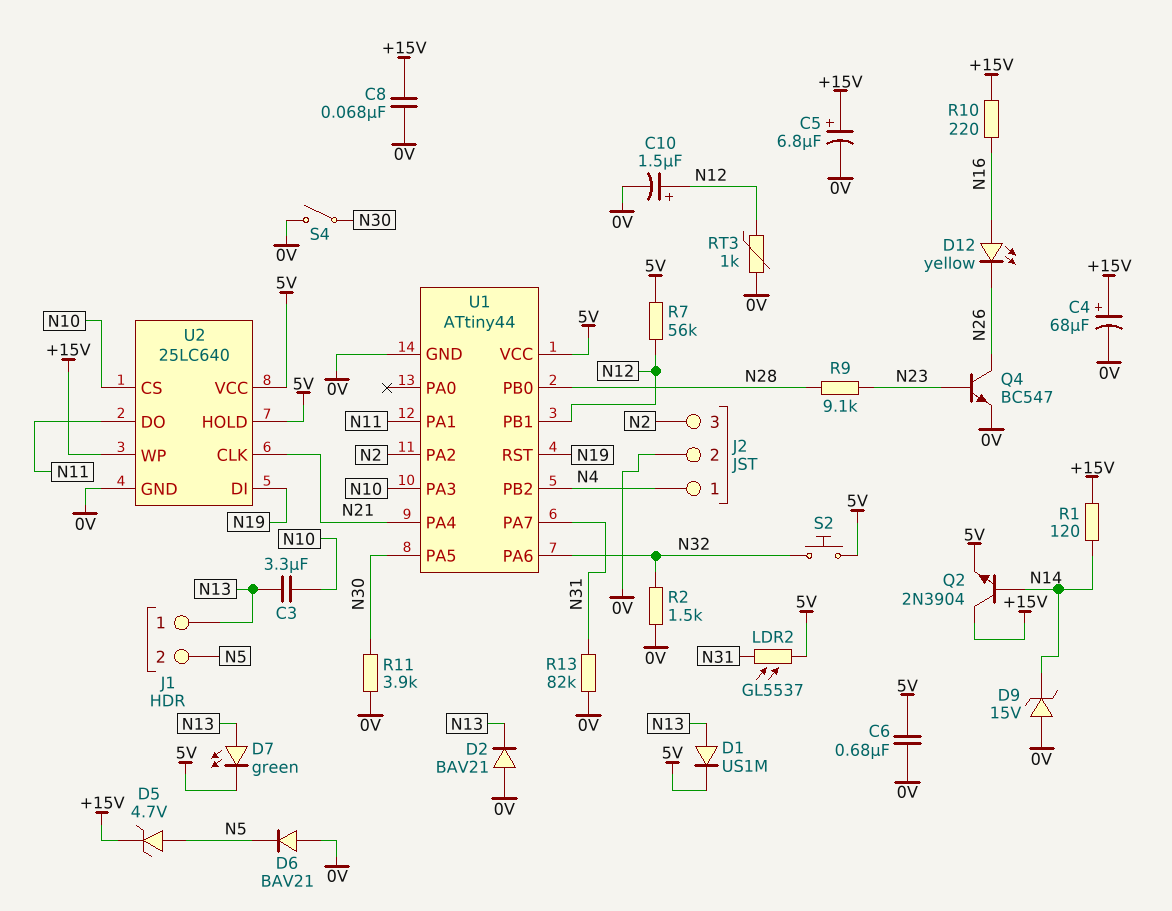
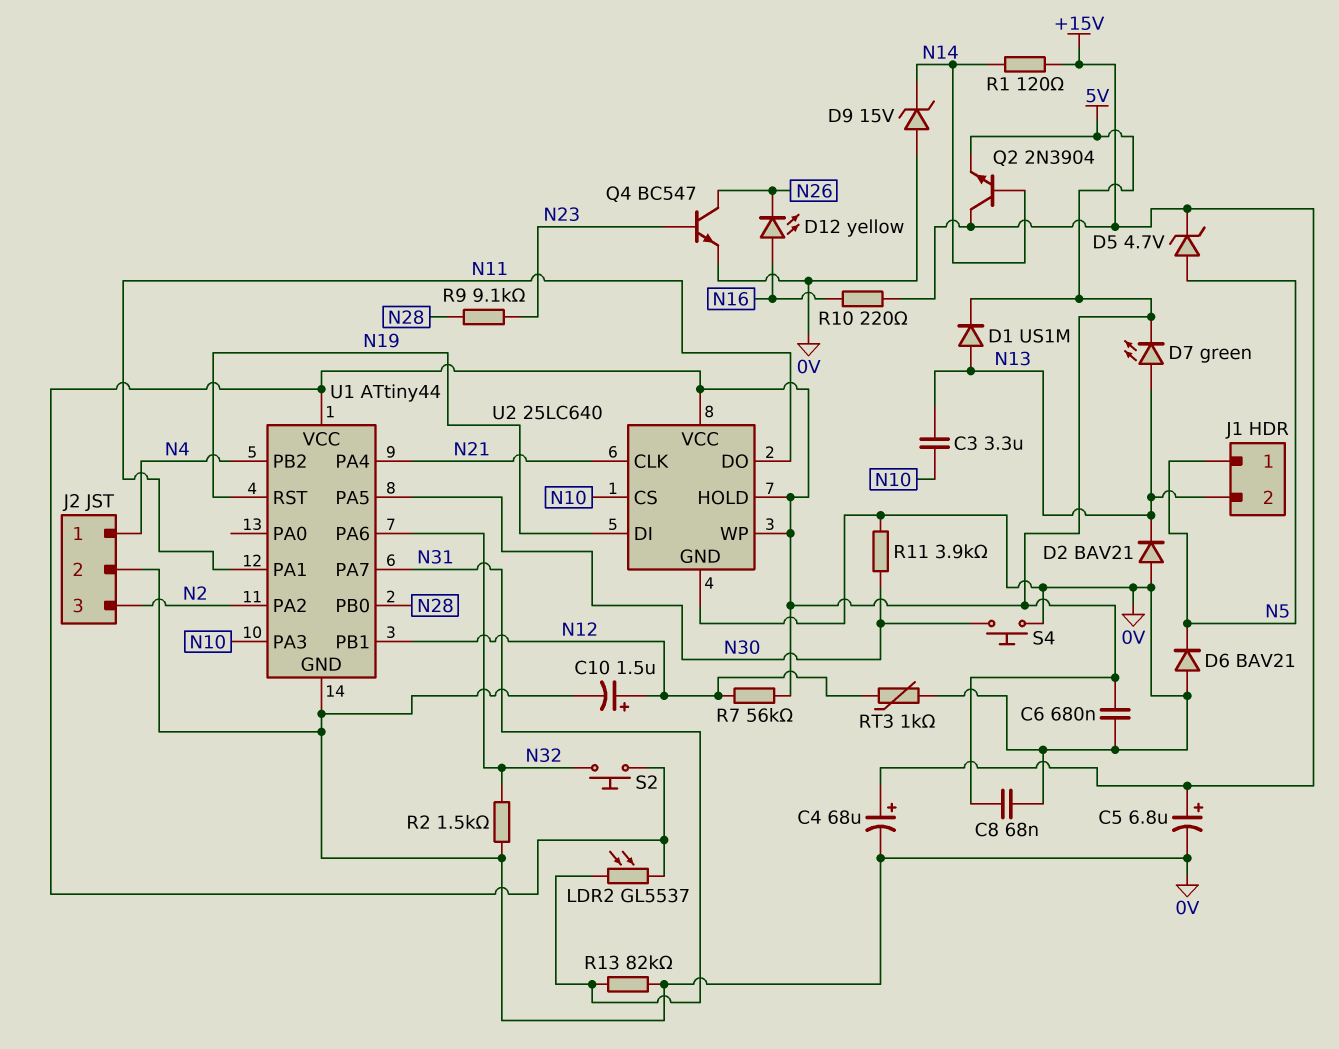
C8: 68nF (+15V, 0V) -> 68nF (0V, 5V)
J1 pin 1: N13 -> N5
J1 pin 2: N5 -> N13
S4: switch (0V, N30) -> button (0V, N30)
U2 pin WP: +15V -> 5V

